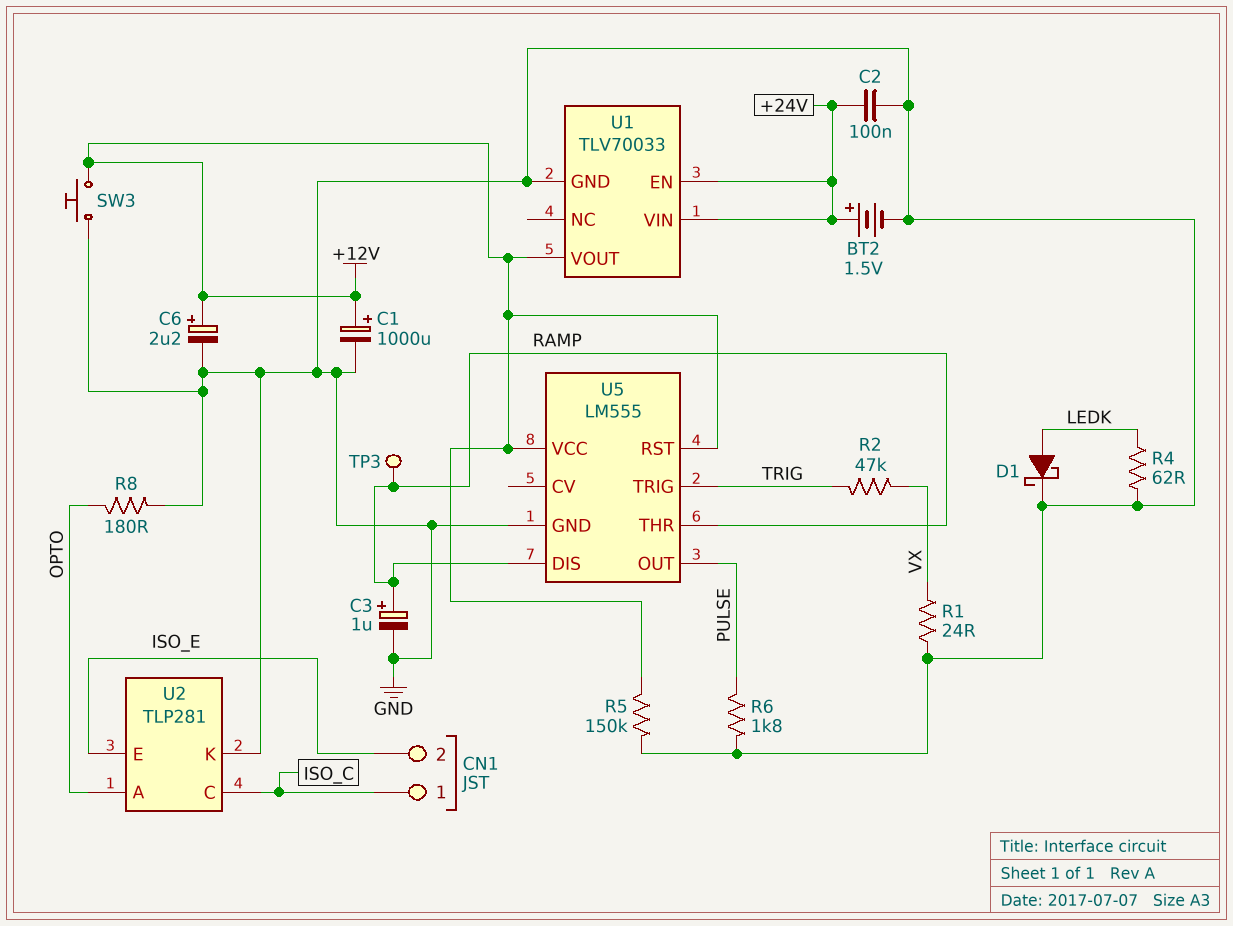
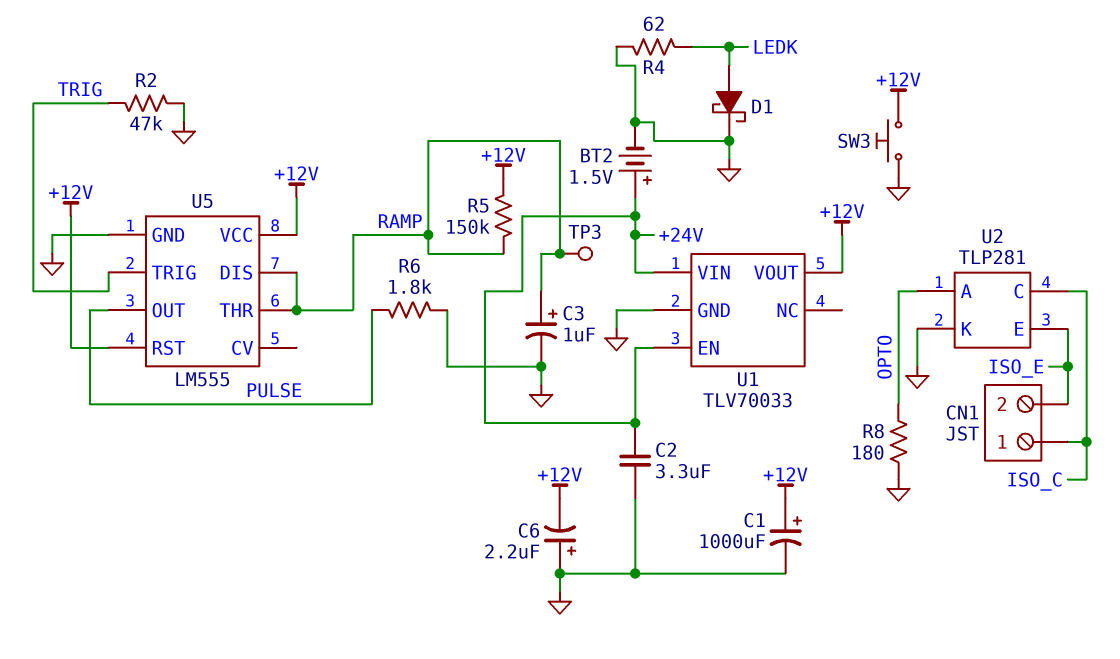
C2: 100nF (+24V, GND) -> 3.3uF (+24V, GND)
C6: 2.2uF (plus +12V, minus GND) -> 2.2uF (plus GND, minus +12V)
R1: 24 (GND, VX) -> none
R2: 47k (TRIG, VX) -> 47k (GND, TRIG)
R5: 150k (+12V, GND) -> 150k (+12V, RAMP)

